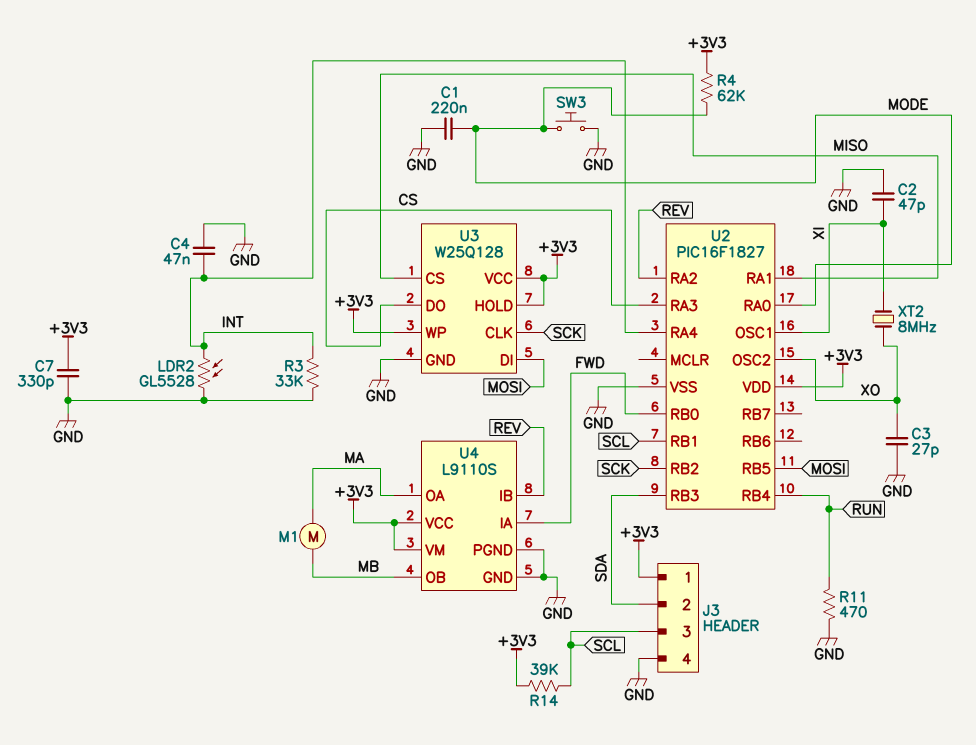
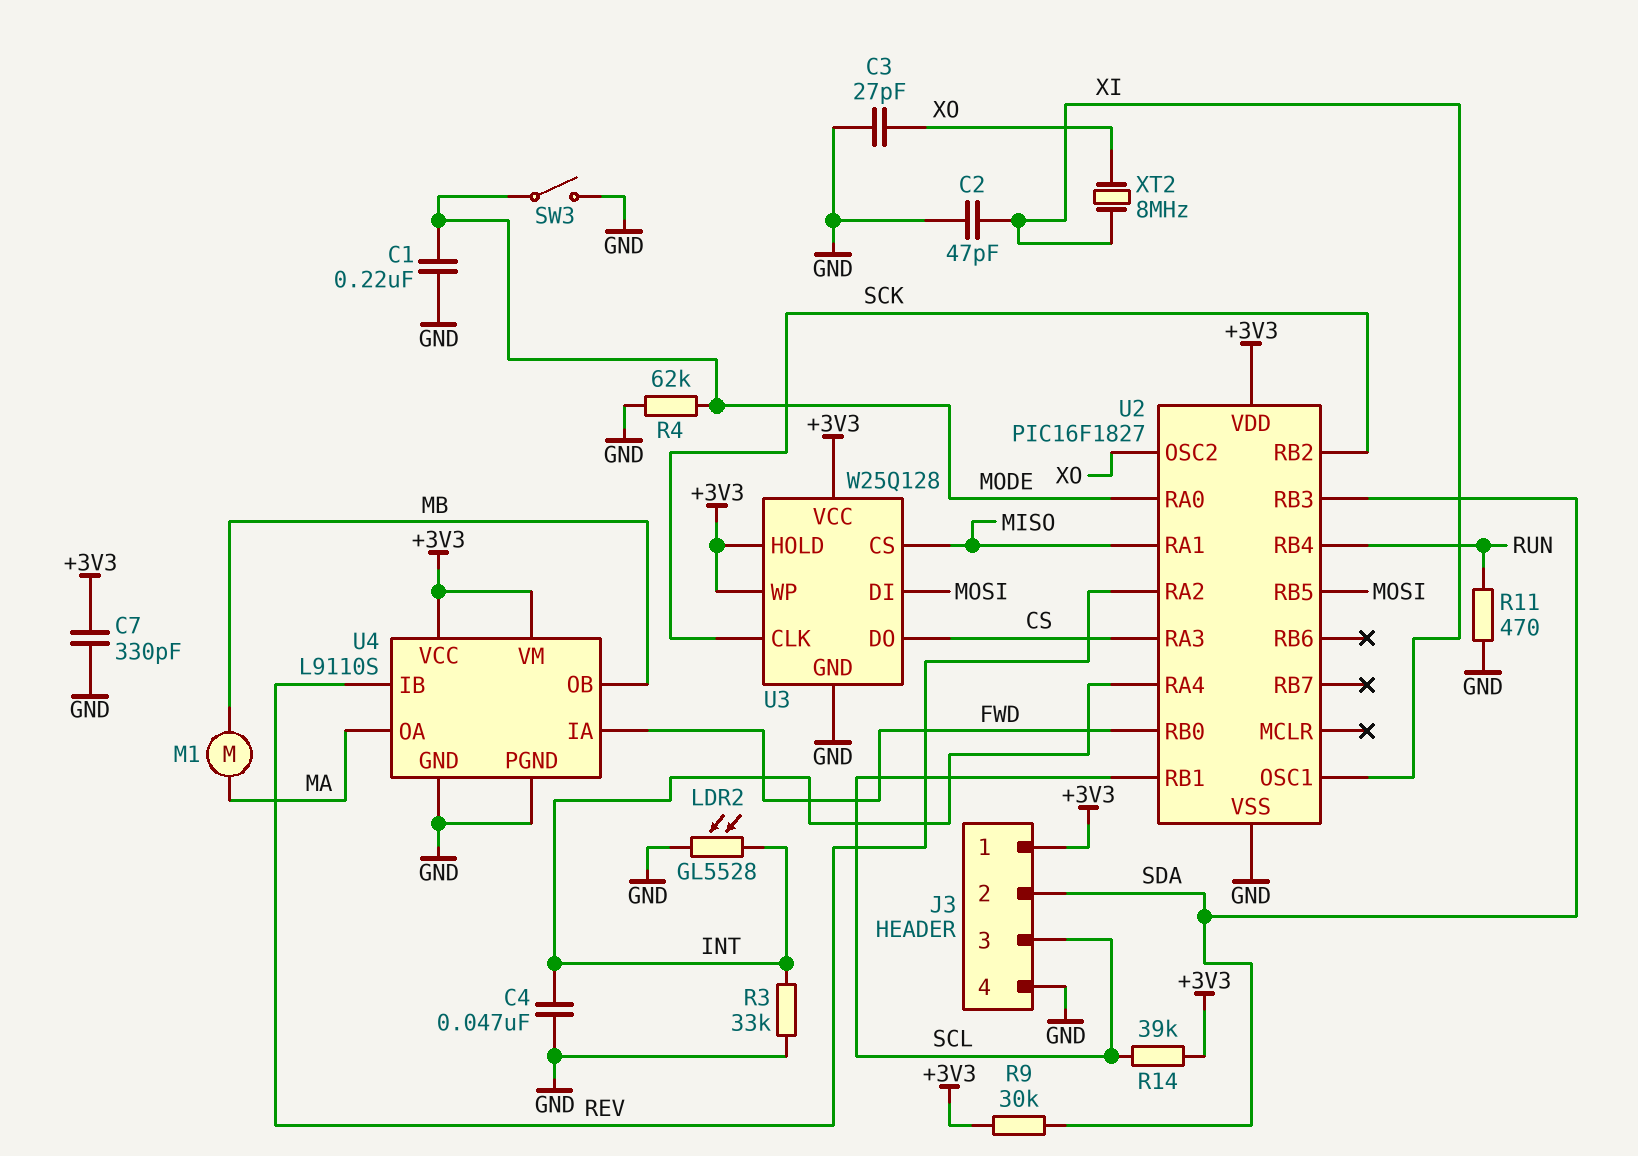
R4: 62k (+3V3, MODE) -> 62k (GND, MODE)
R9: none -> 30k (+3V3, SDA)
SW3: button (GND, MODE) -> switch (GND, MODE)

